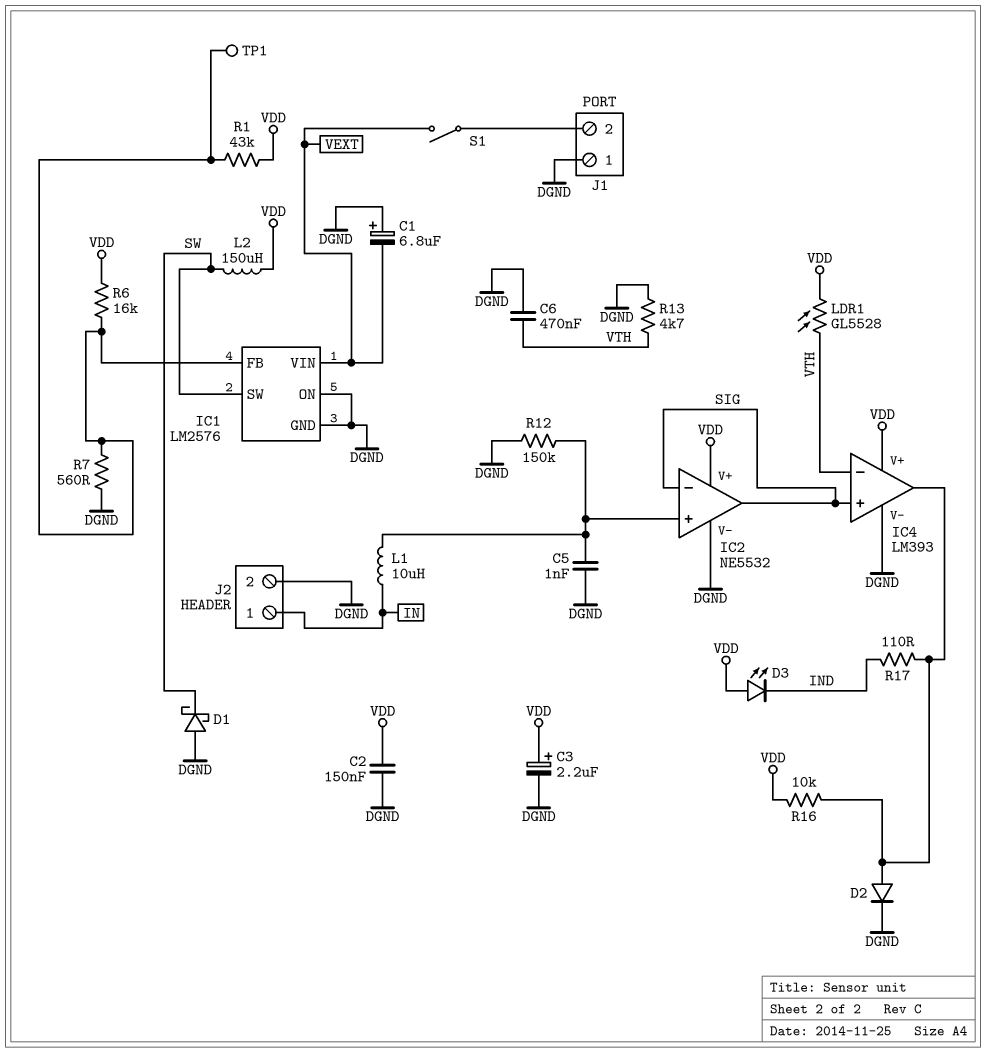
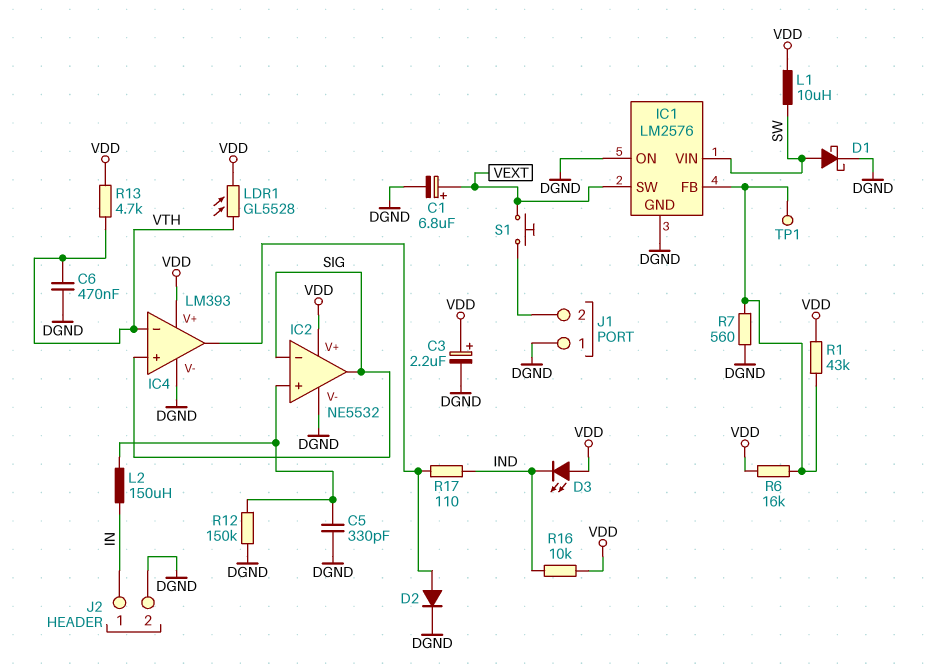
C1: 6.8uF (plus DGND, minus VEXT) -> 6.8uF (plus VEXT, minus DGND)
C2: 150nF (DGND, VDD) -> none
C5: 1nF (DGND, IC2/in+) -> 330pF (DGND, IC2/in+)
D1: schottky (A DGND, K SW) -> schottky (A SW, K DGND)
IC1 pin SW: SW -> VEXT
IC1 pin VIN: VEXT -> SW
L1: 10uH (IC2/in+, IN) -> 10uH (SW, VDD)
L2: 150uH (SW, VDD) -> 150uH (IC2/in+, IN)
R13: 4.7k (DGND, VTH) -> 4.7k (VDD, VTH)
R16: 10k (IC4/out, VDD) -> 10k (IND, VDD)
S1: switch (J1/2, VEXT) -> button (J1/2, VEXT)

